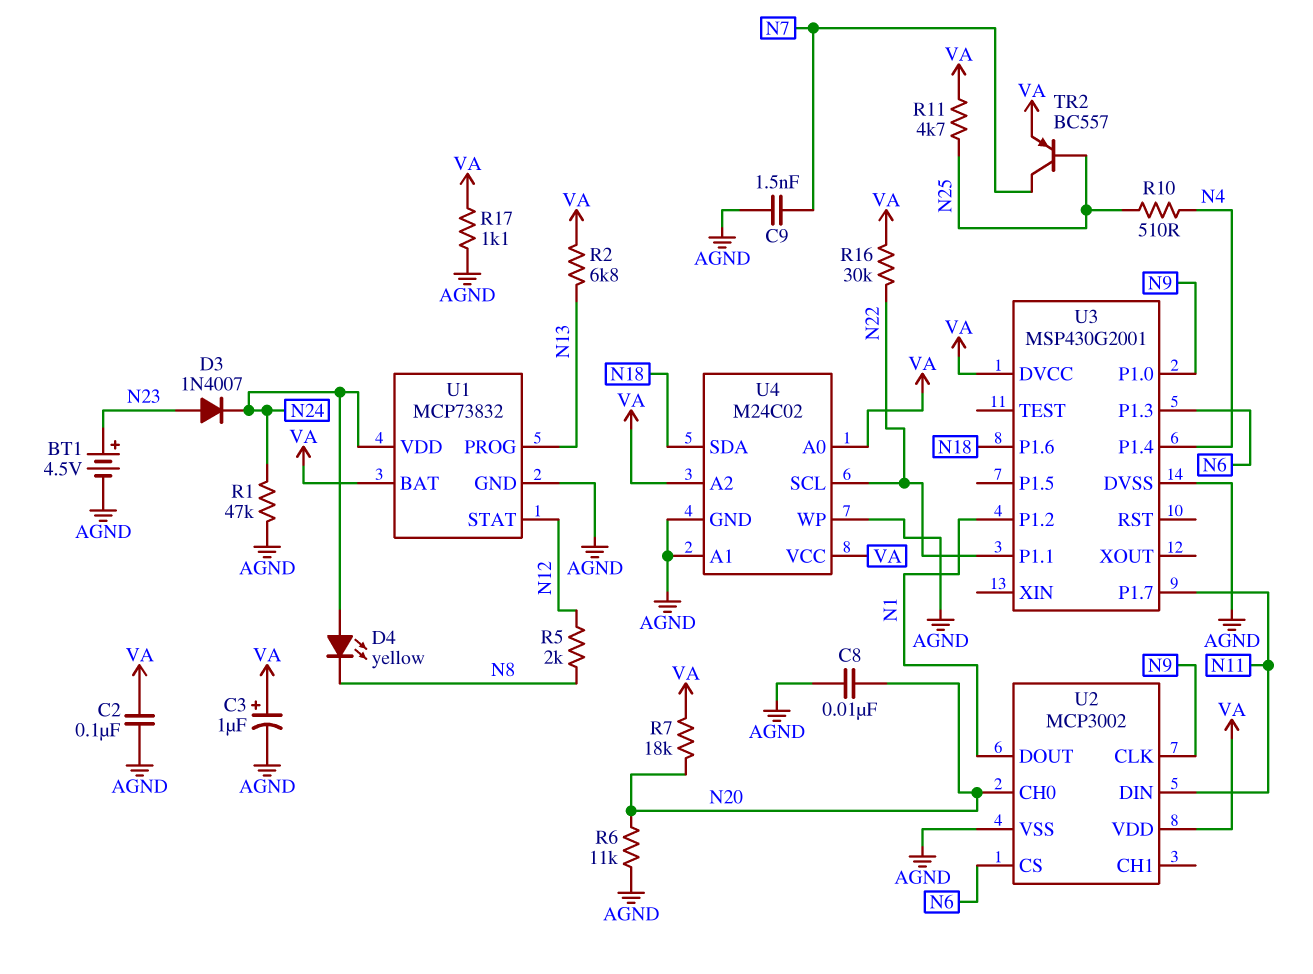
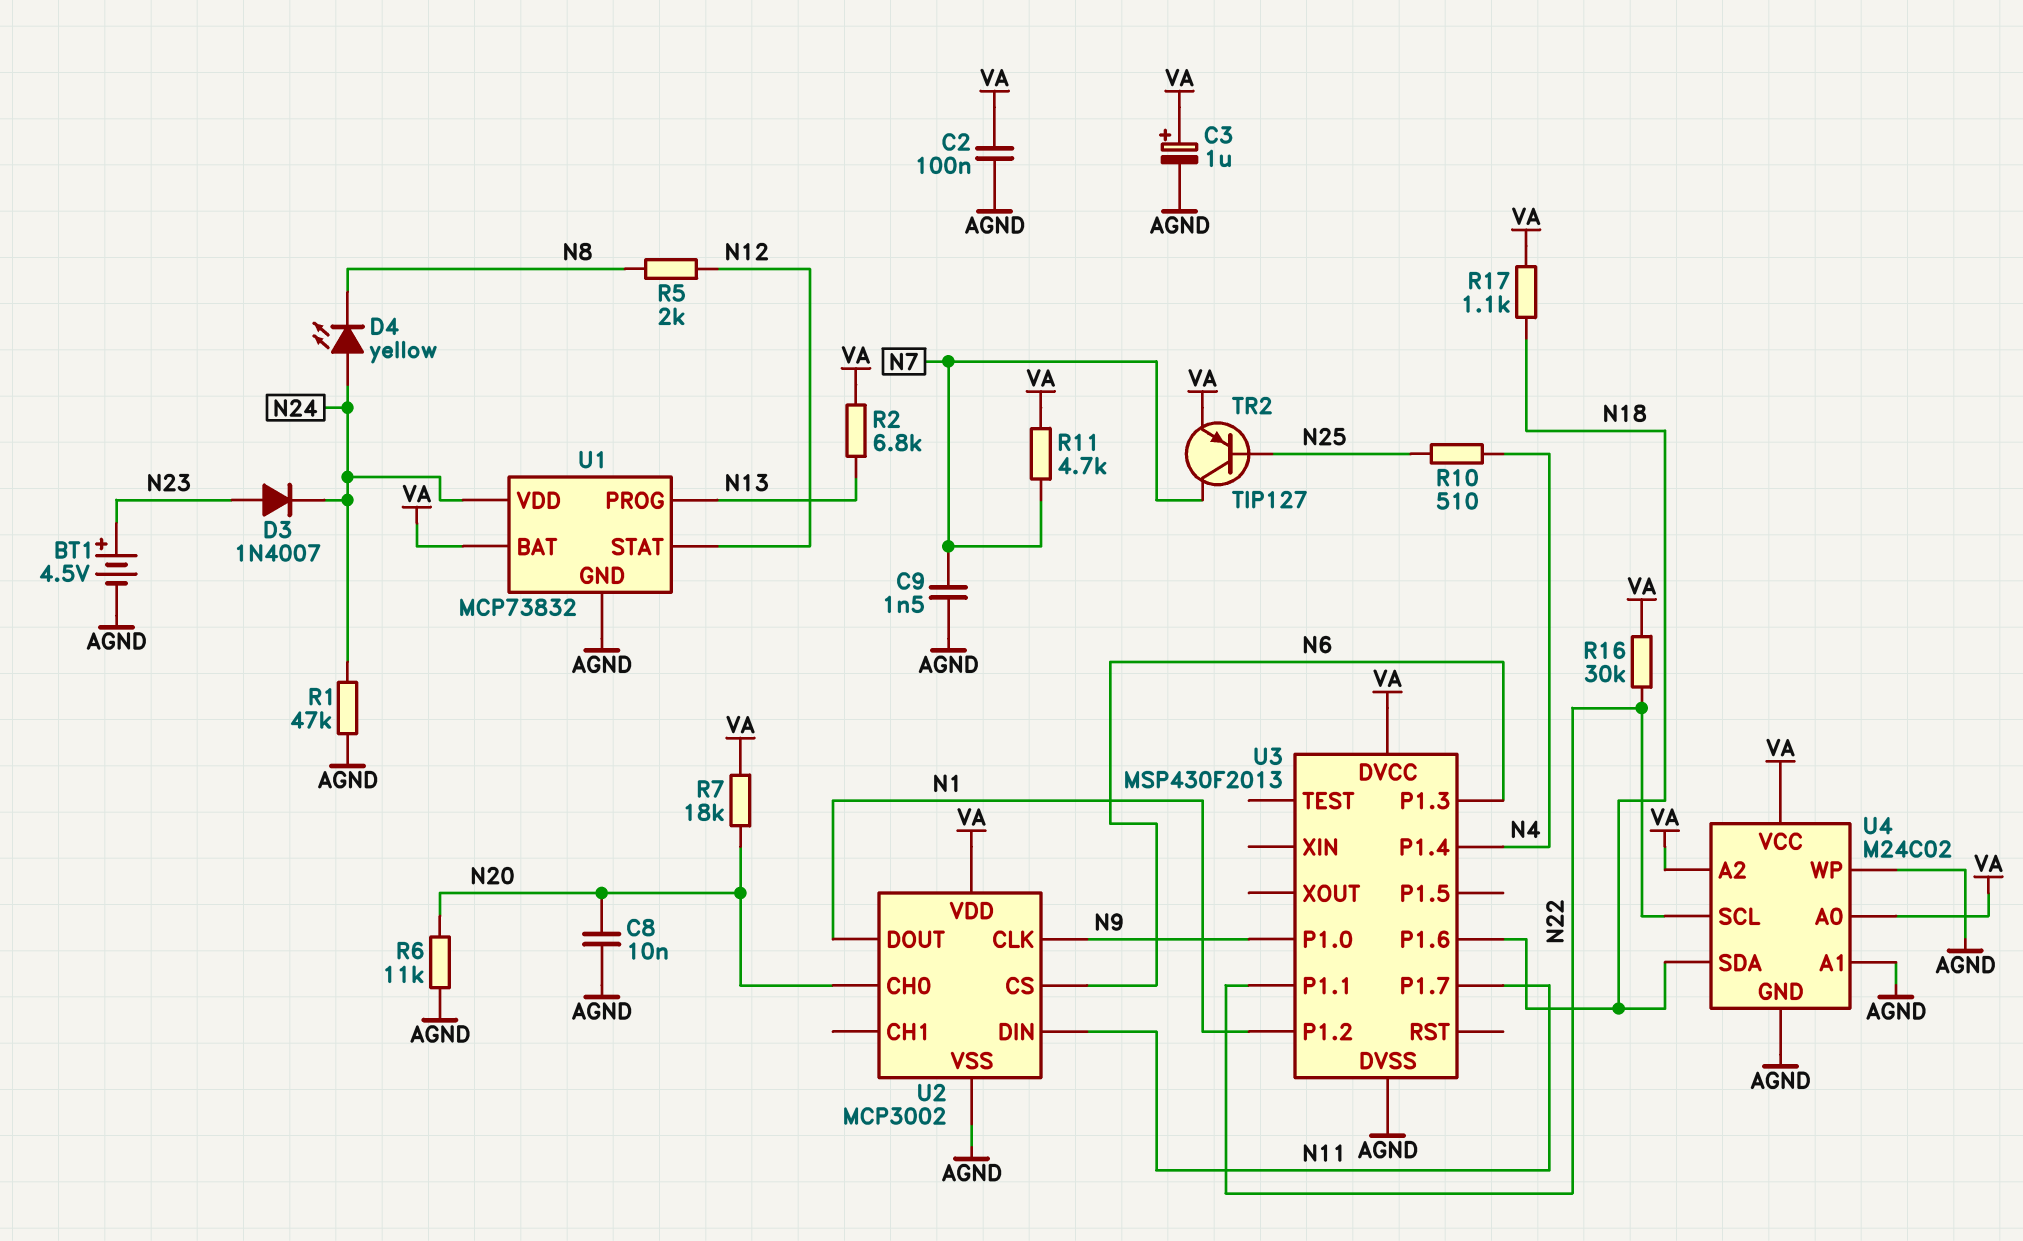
R11: 4.7k (N25, VA) -> 4.7k (N7, VA)
R17: 1.1k (AGND, VA) -> 1.1k (N18, VA)
TR2: PNP BC557 (B N25, C N7, E VA) -> PNP TIP127 (B N25, C N7, E VA)
U3: MSP430G2001 -> MSP430F2013

